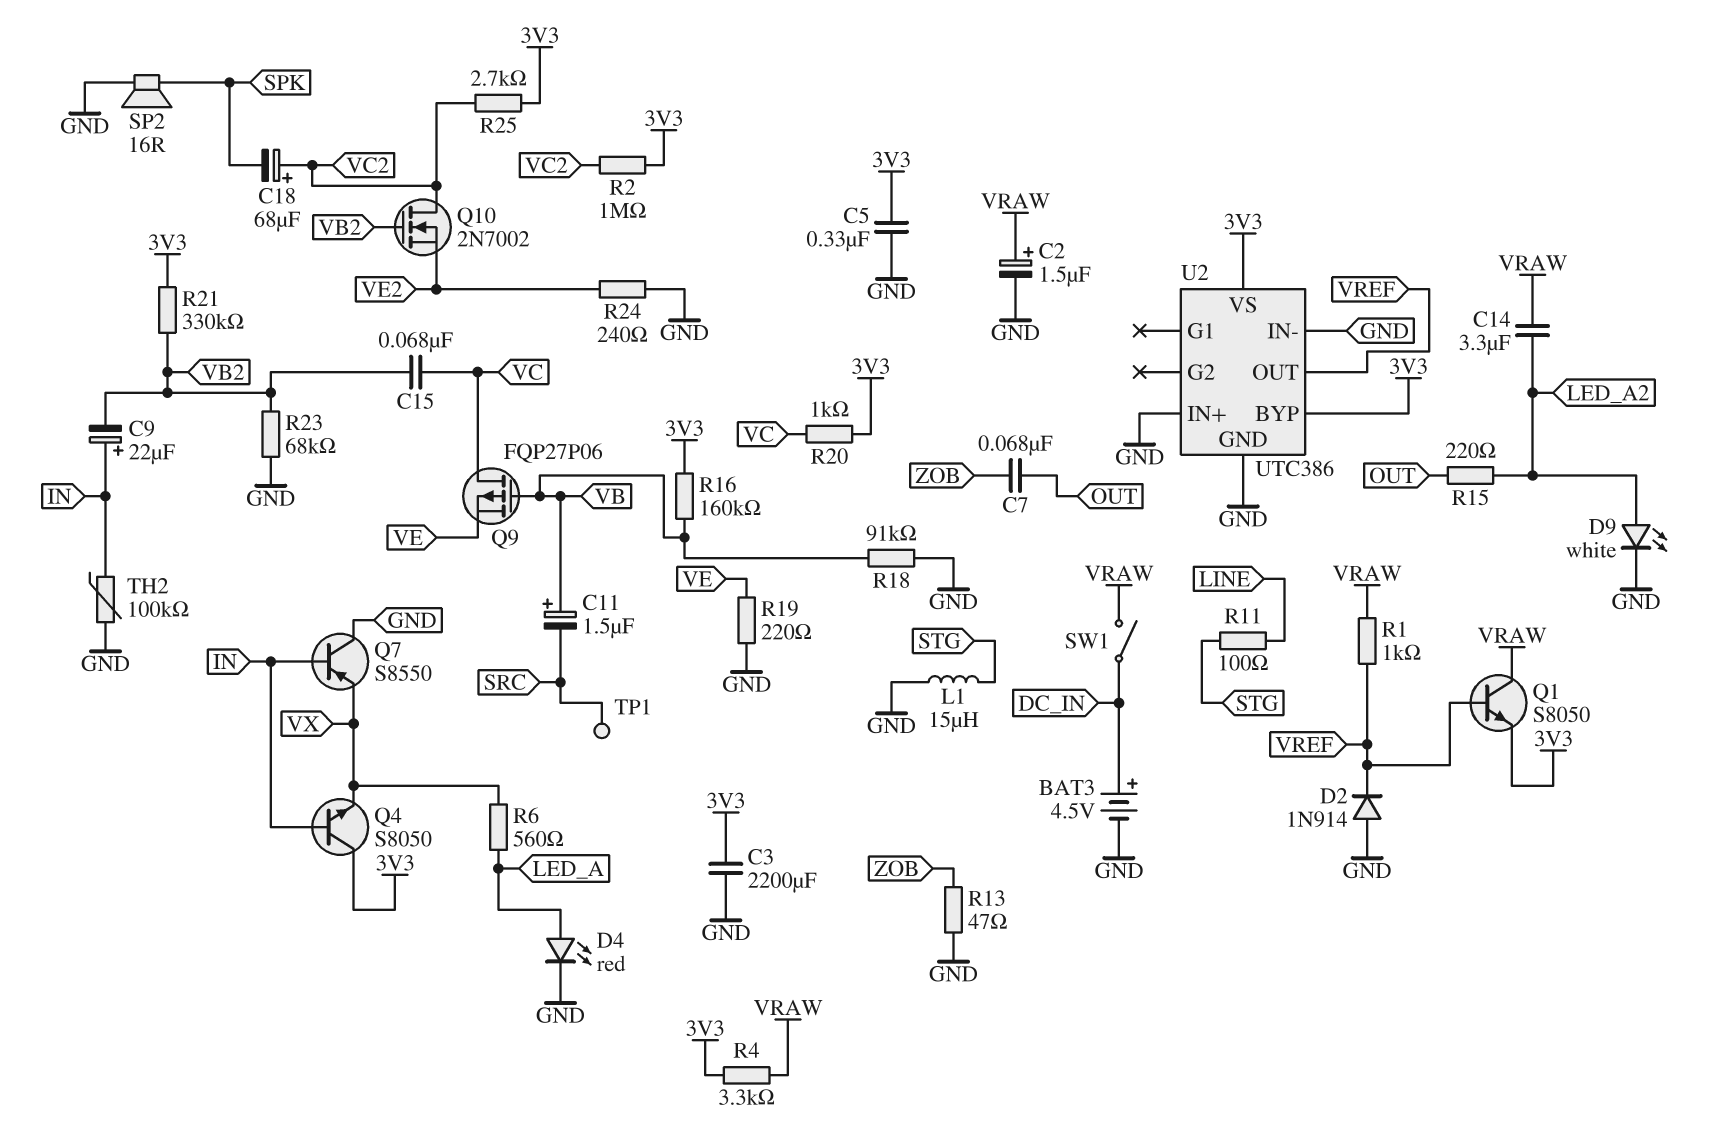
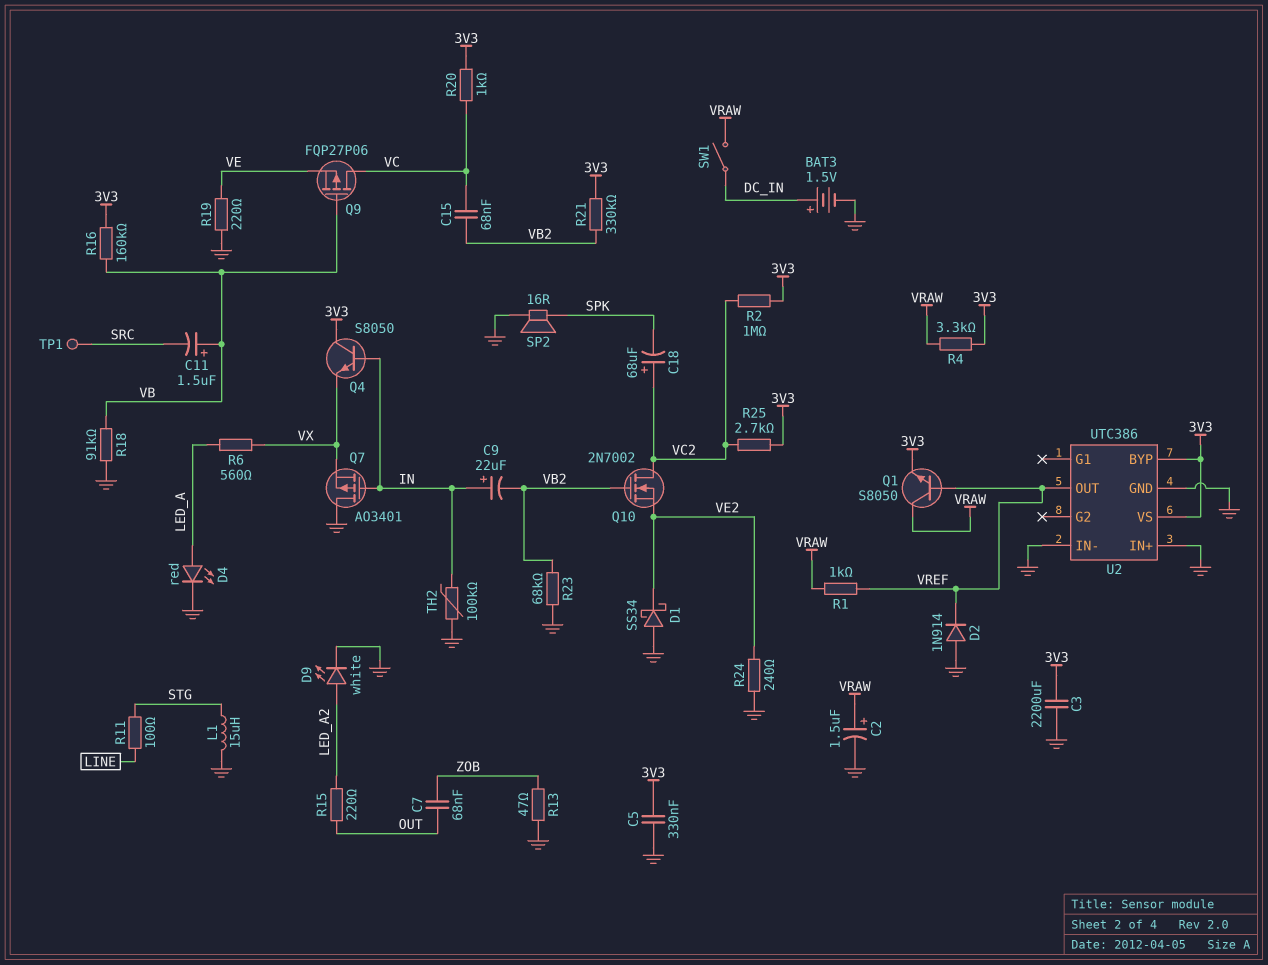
BAT3: 4.5V (plus DC_IN, minus GND) -> 1.5V (plus DC_IN, minus GND)
C14: 3.3uF (LED_A2, VRAW) -> none
D1: none -> schottky SS34 (A GND, K VE2)
Q7: PNP S8550 (B IN, C GND, E VX) -> PMOS AO3401 (G IN, D GND, S VX)

